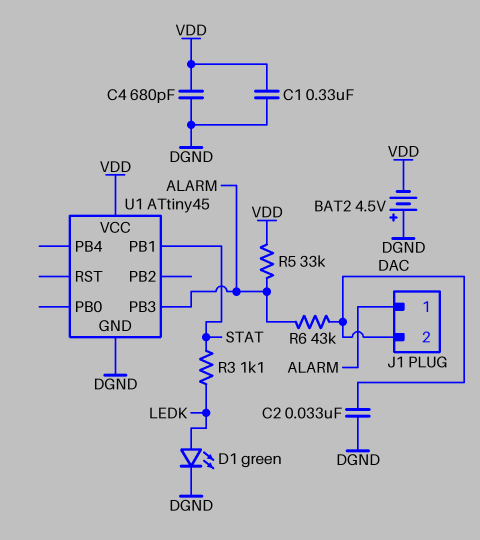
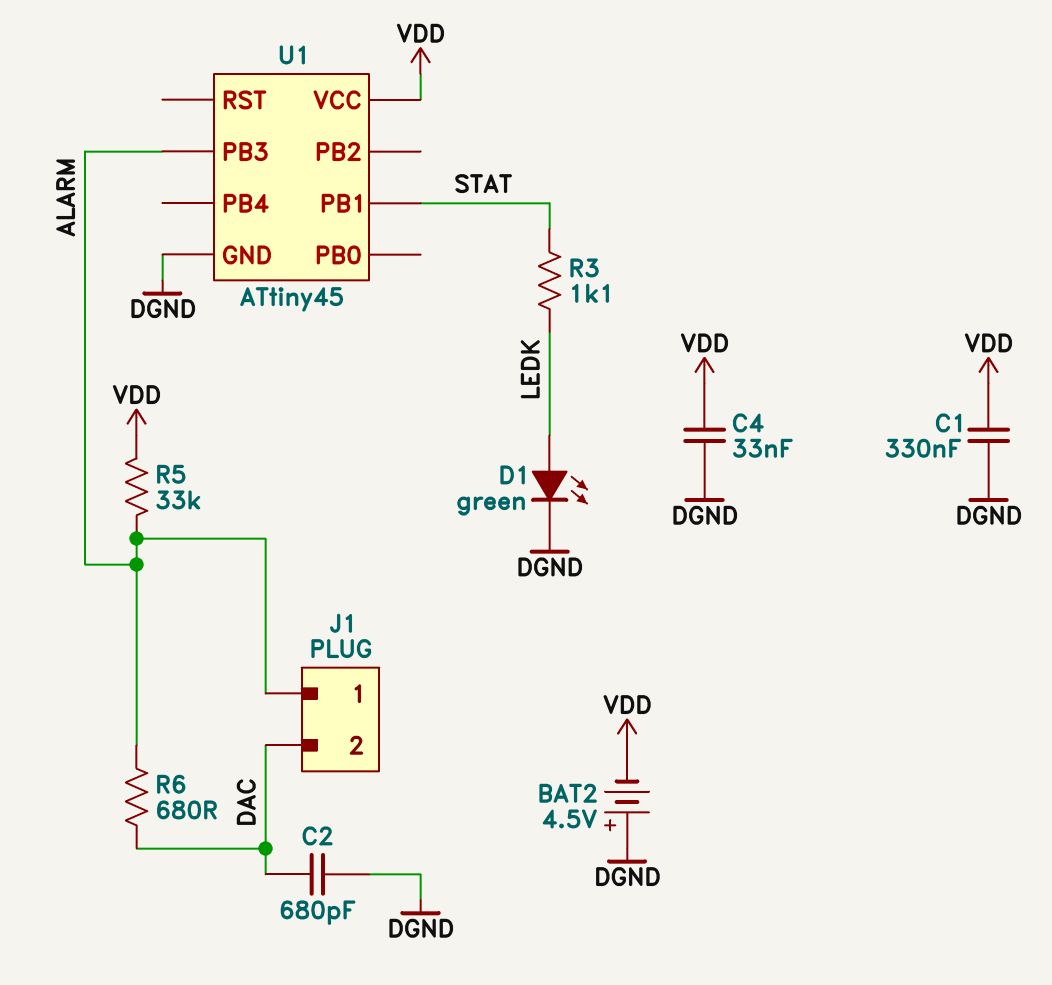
C2: 33nF (DAC, DGND) -> 680pF (DAC, DGND)
C4: 680pF (DGND, VDD) -> 33nF (DGND, VDD)
R6: 43k (ALARM, DAC) -> 680 (ALARM, DAC)

